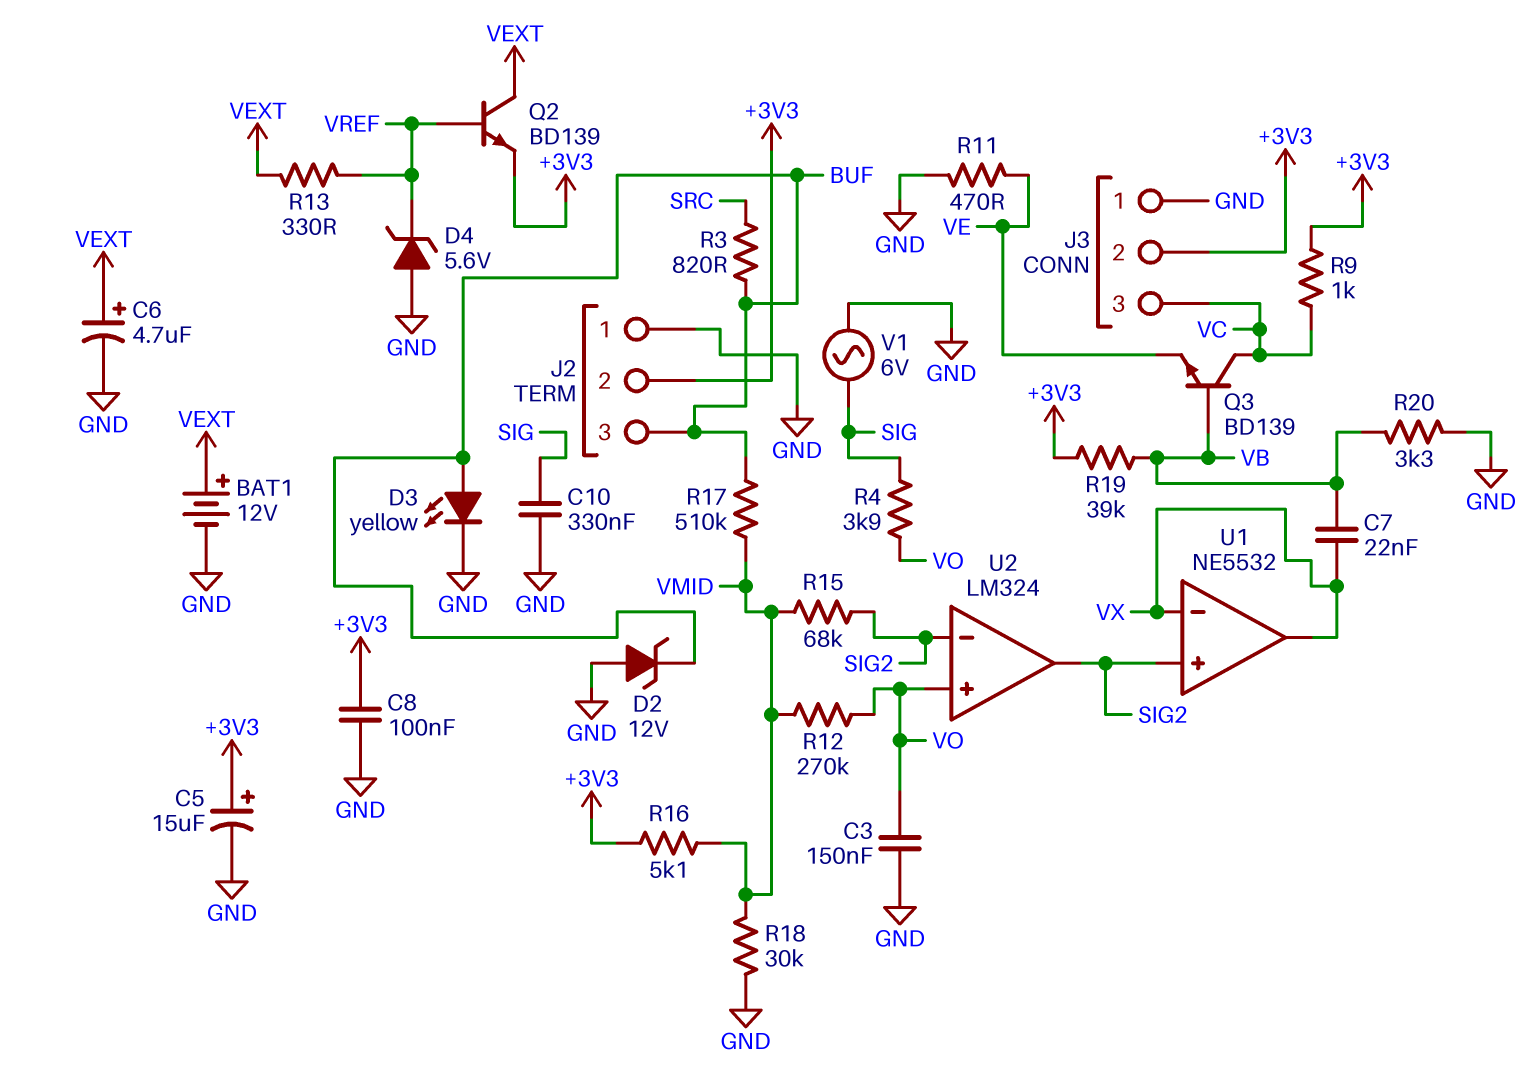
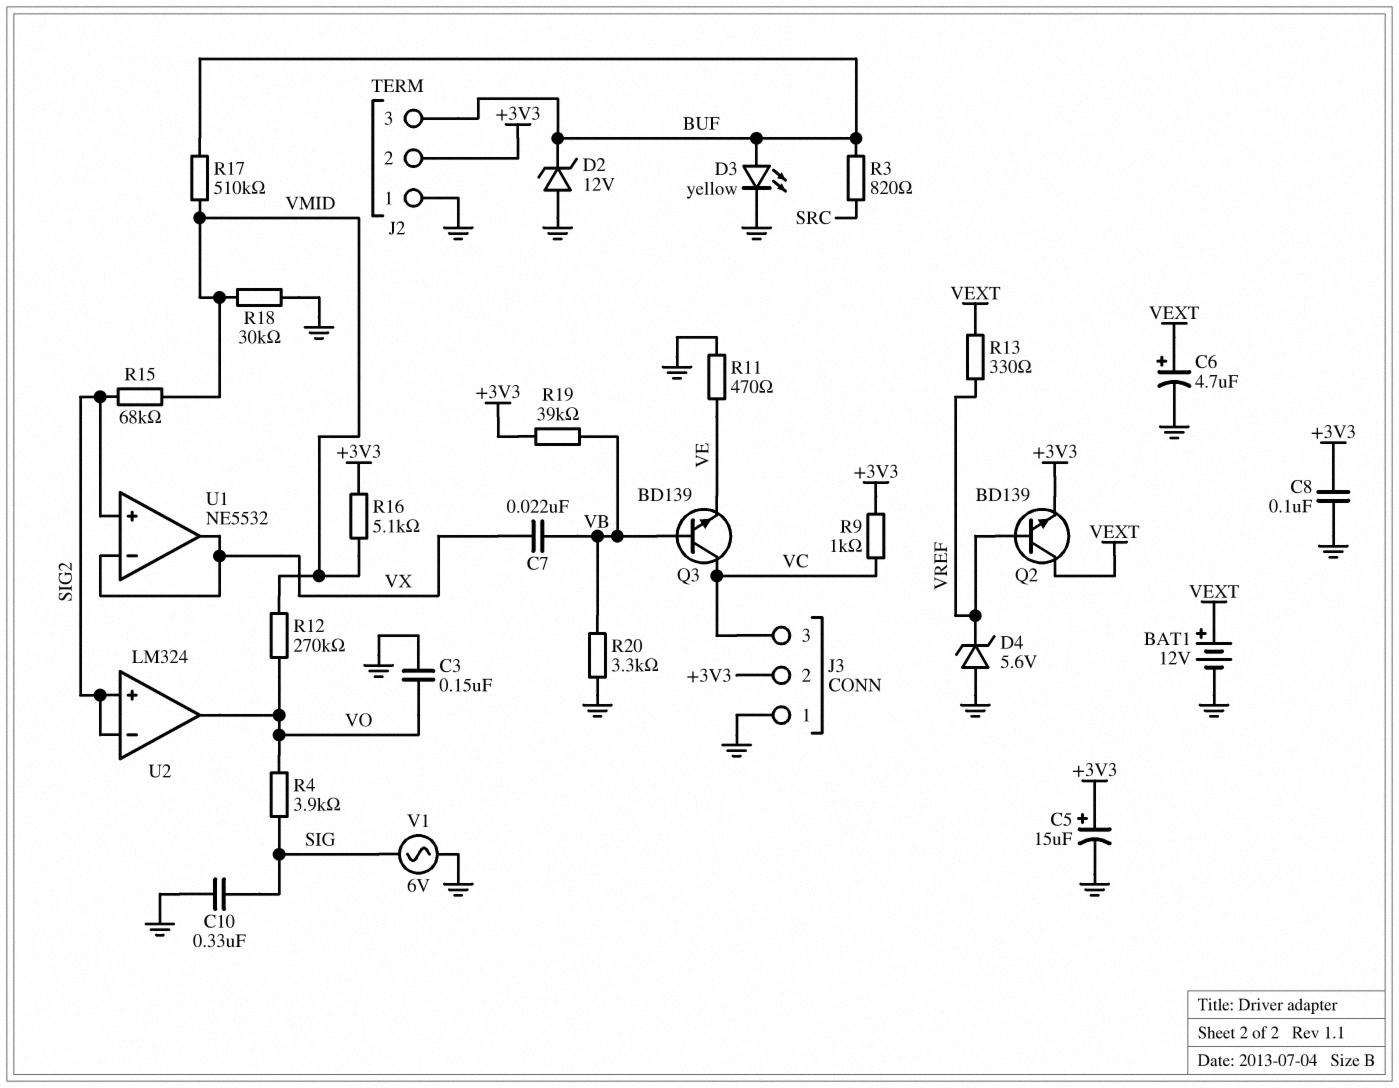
U2 pin in+: VO -> SIG2
U2 pin out: SIG2 -> VO

